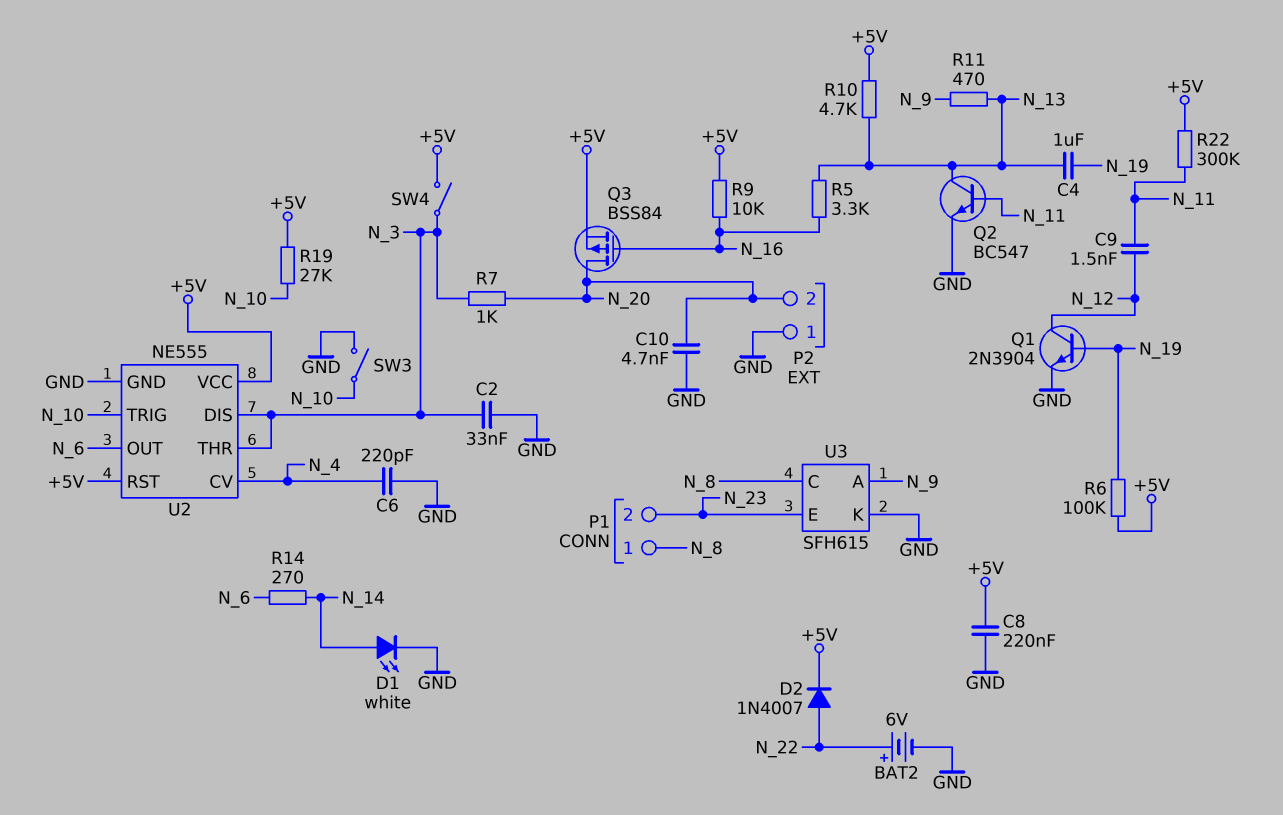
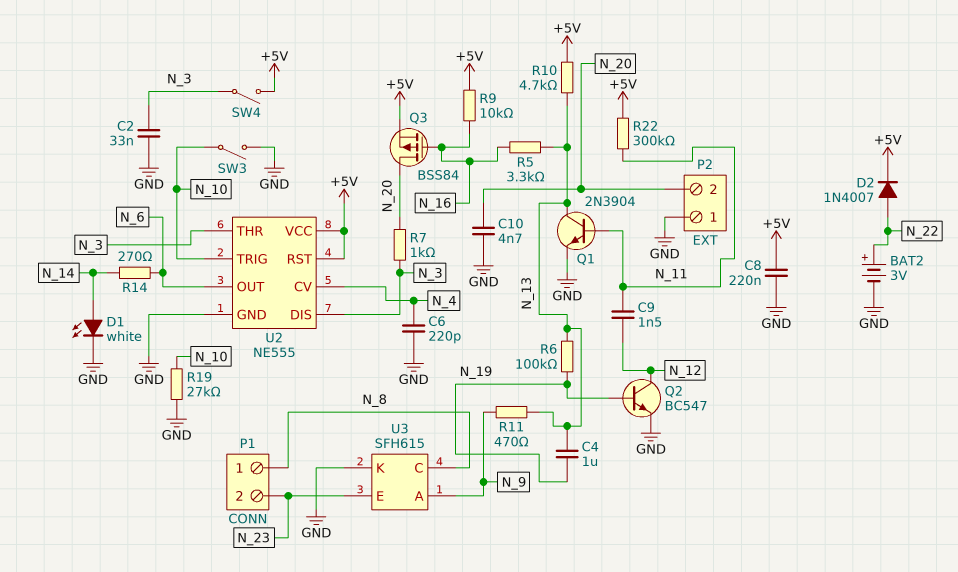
BAT2: 6V (plus N_22, minus GND) -> 3V (plus N_22, minus GND)
Q1: NPN 2N3904 (B N_19, C N_12, E GND) -> NPN 2N3904 (B N_11, C N_13, E GND)
Q2: NPN BC547 (B N_11, C N_13, E GND) -> NPN BC547 (B N_19, C N_12, E GND)
R6: 100k (+5V, N_19) -> 100k (N_13, N_19)
R19: 27k (+5V, N_10) -> 27k (GND, N_10)

